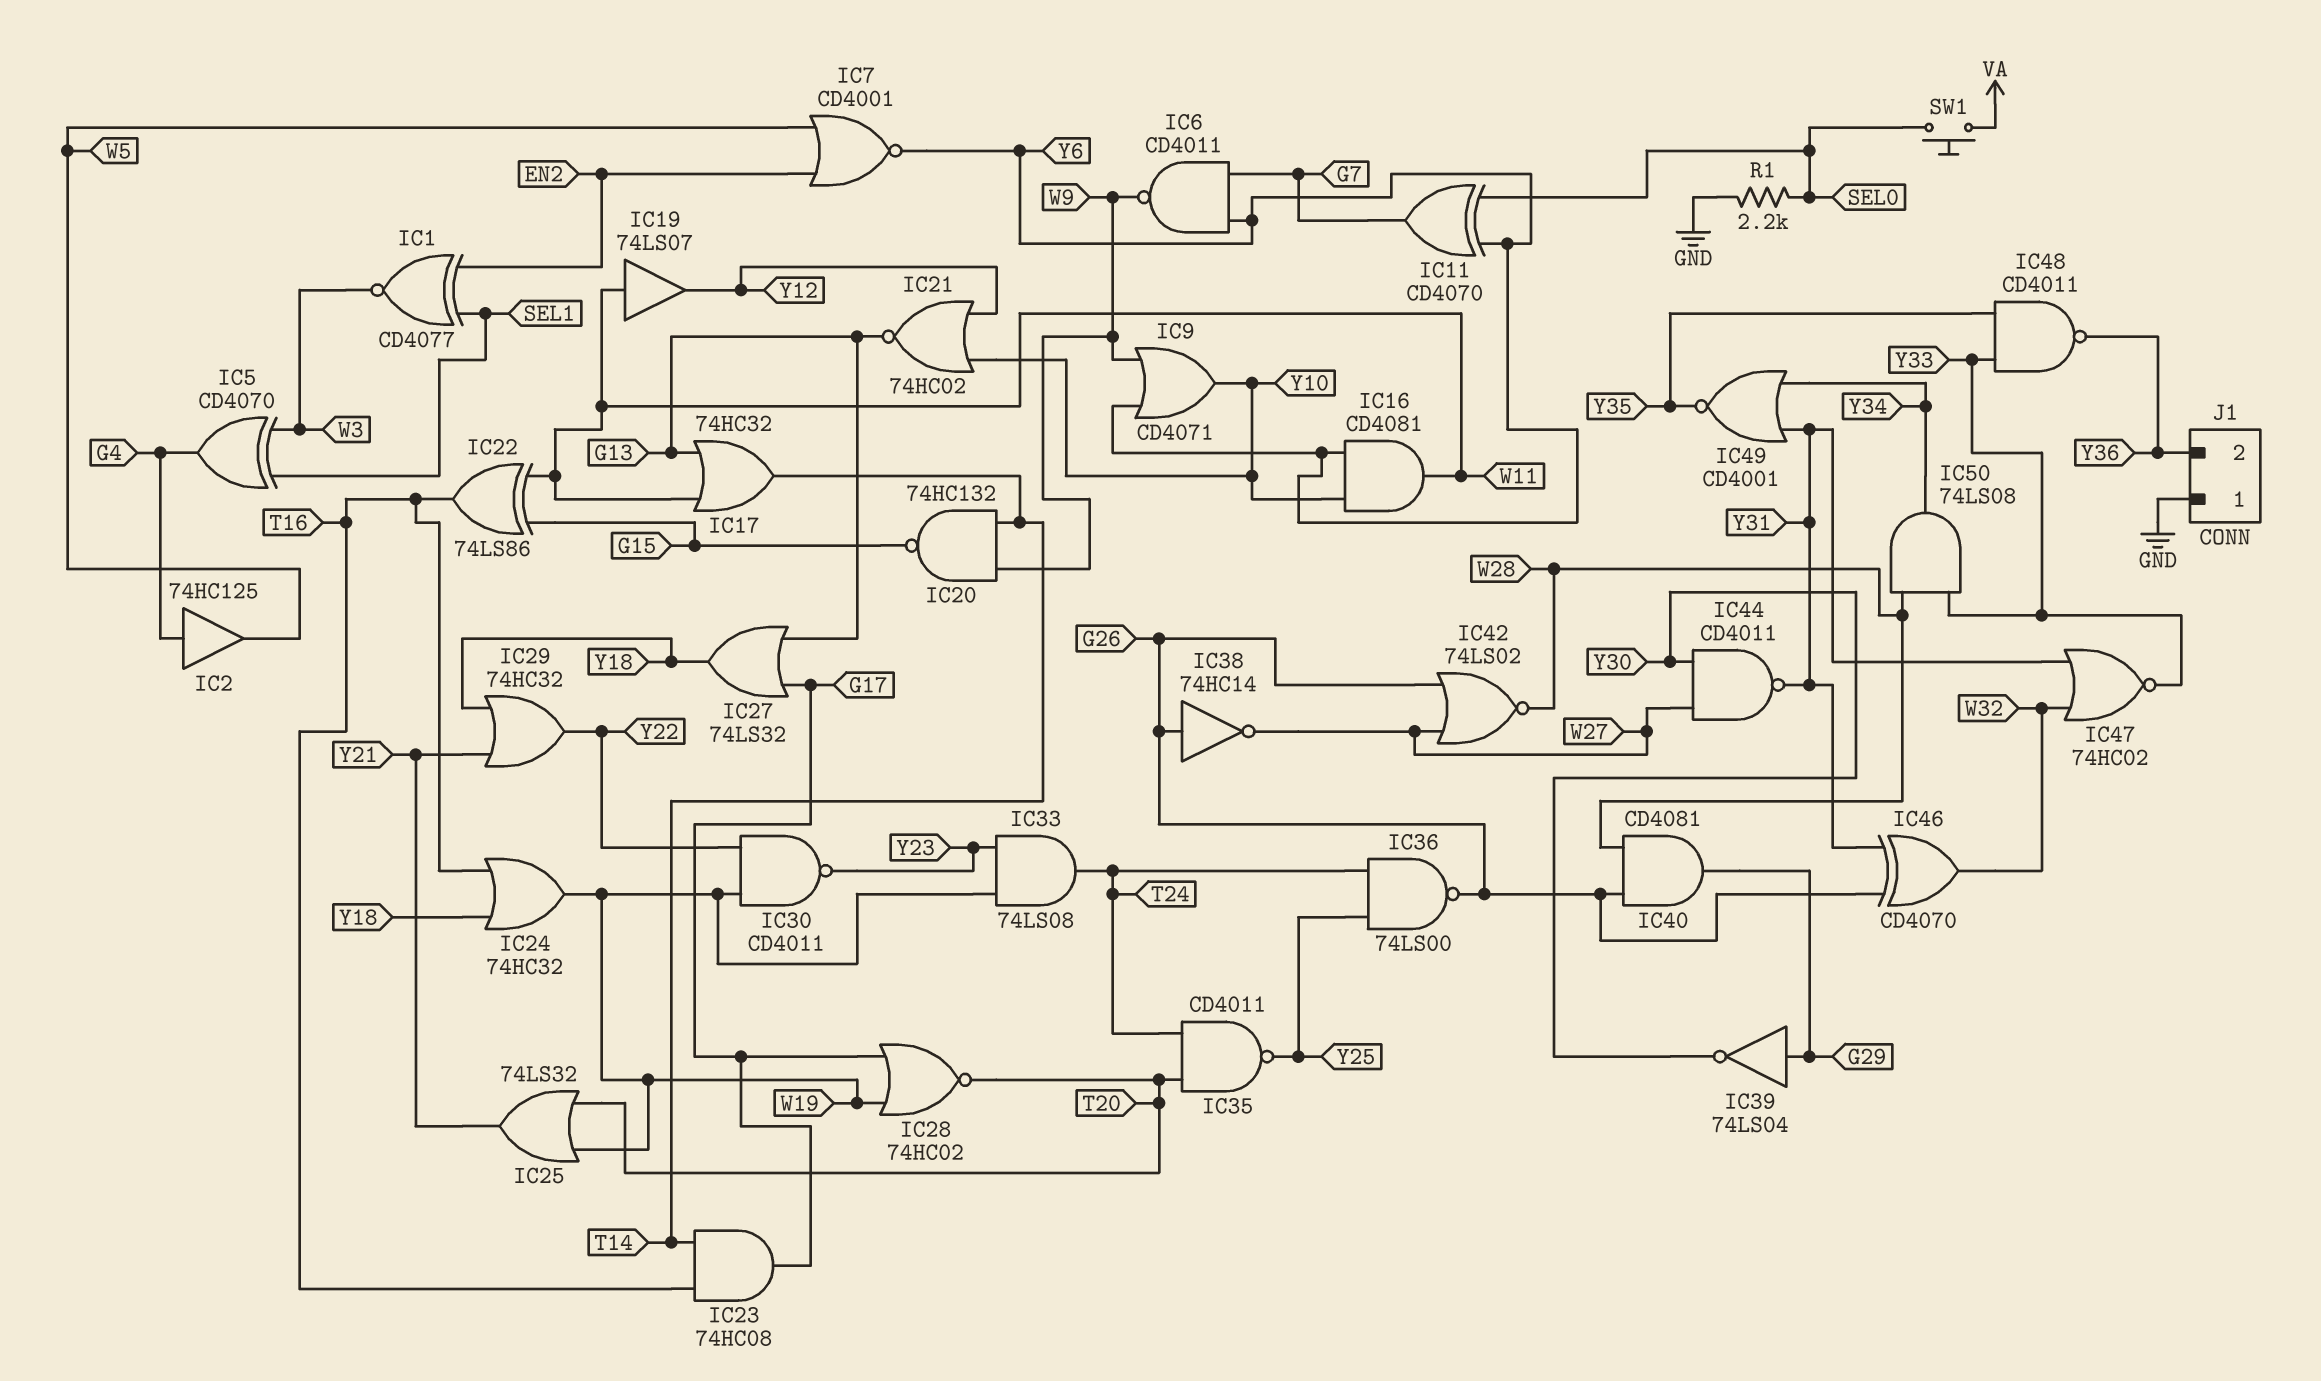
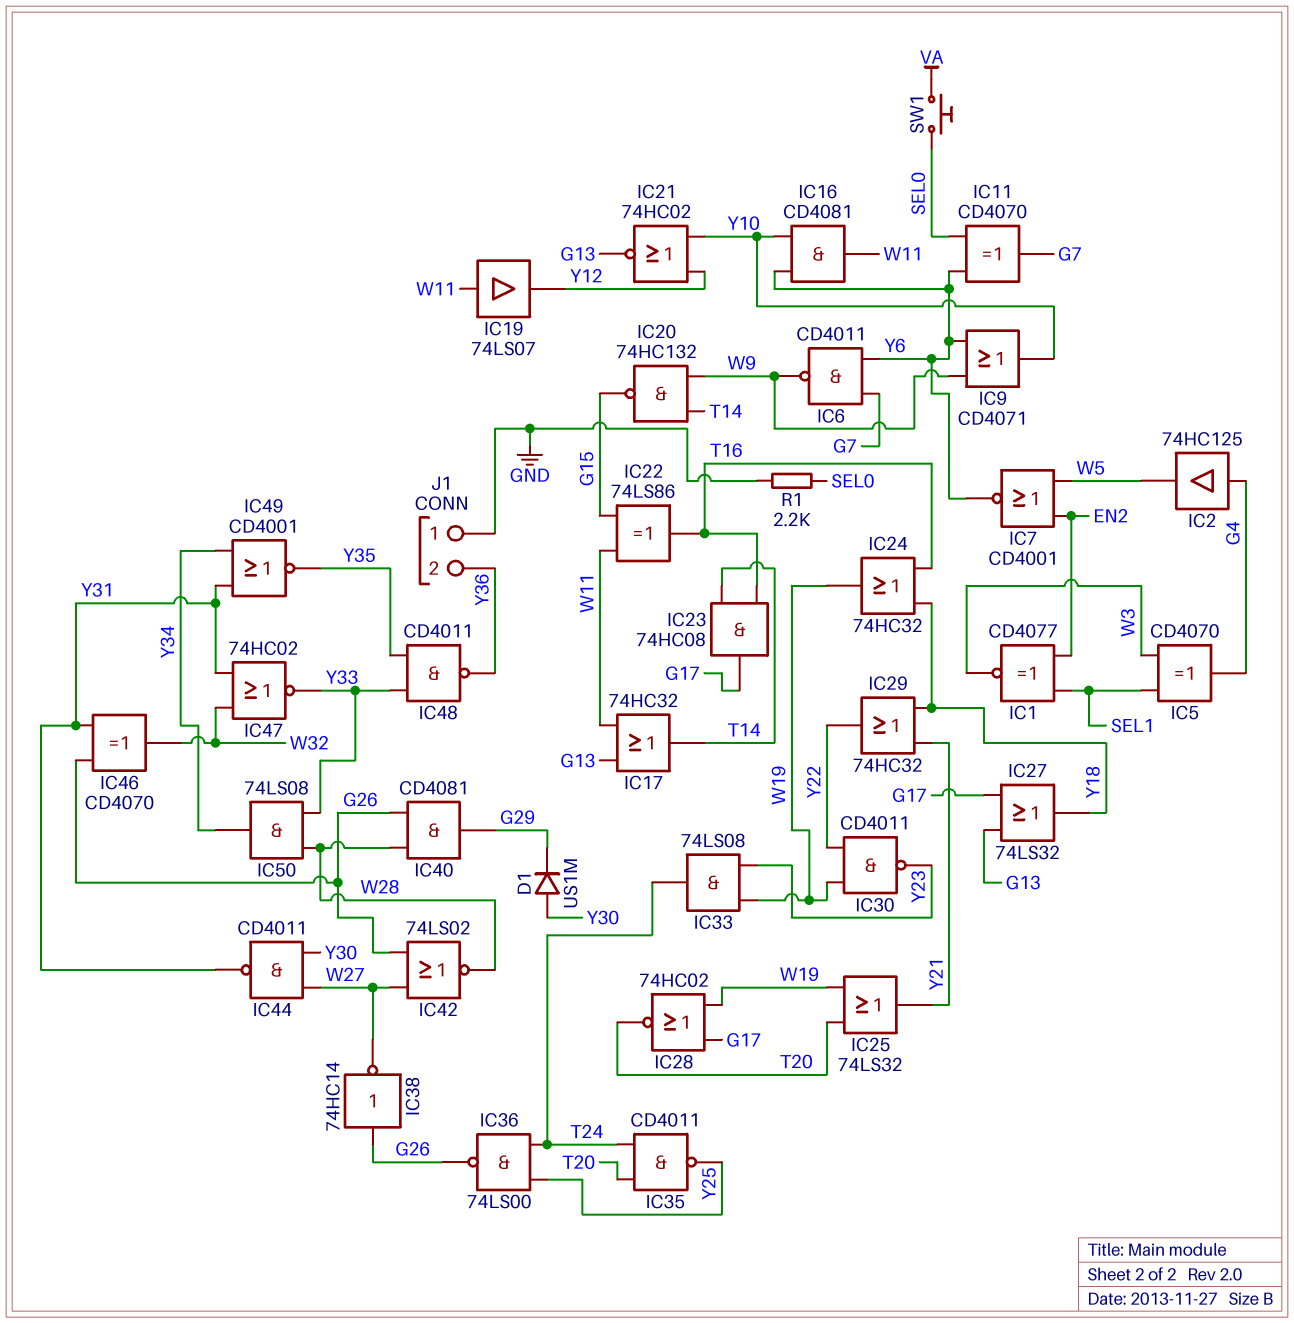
D1: none -> diode US1M (A Y30, K G29)
IC39: NOT 74LS04 (in G29, out Y30) -> none

